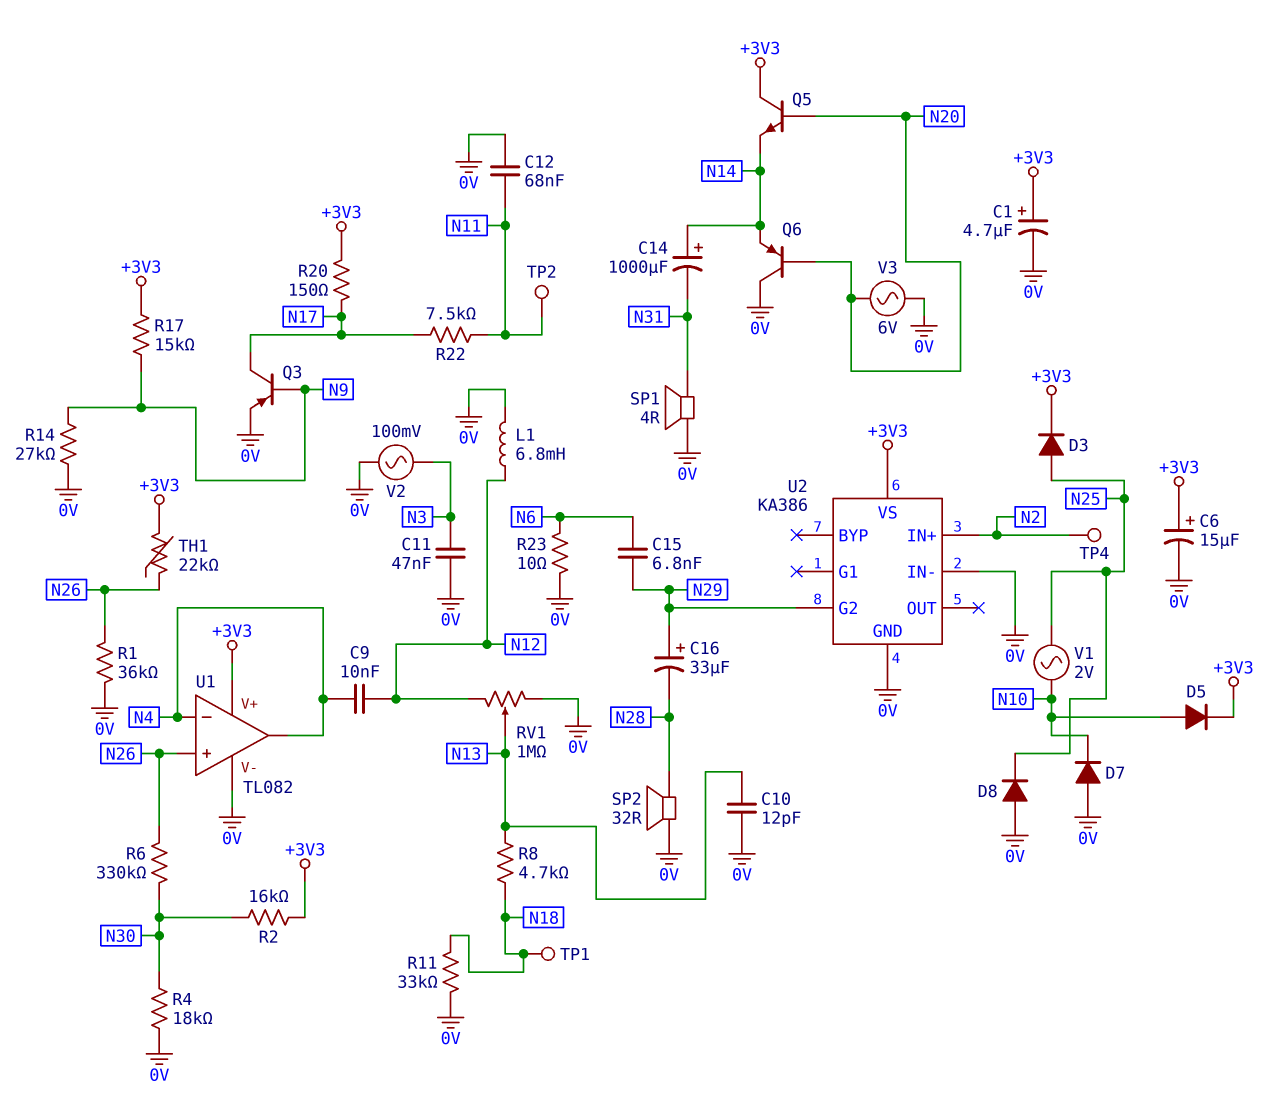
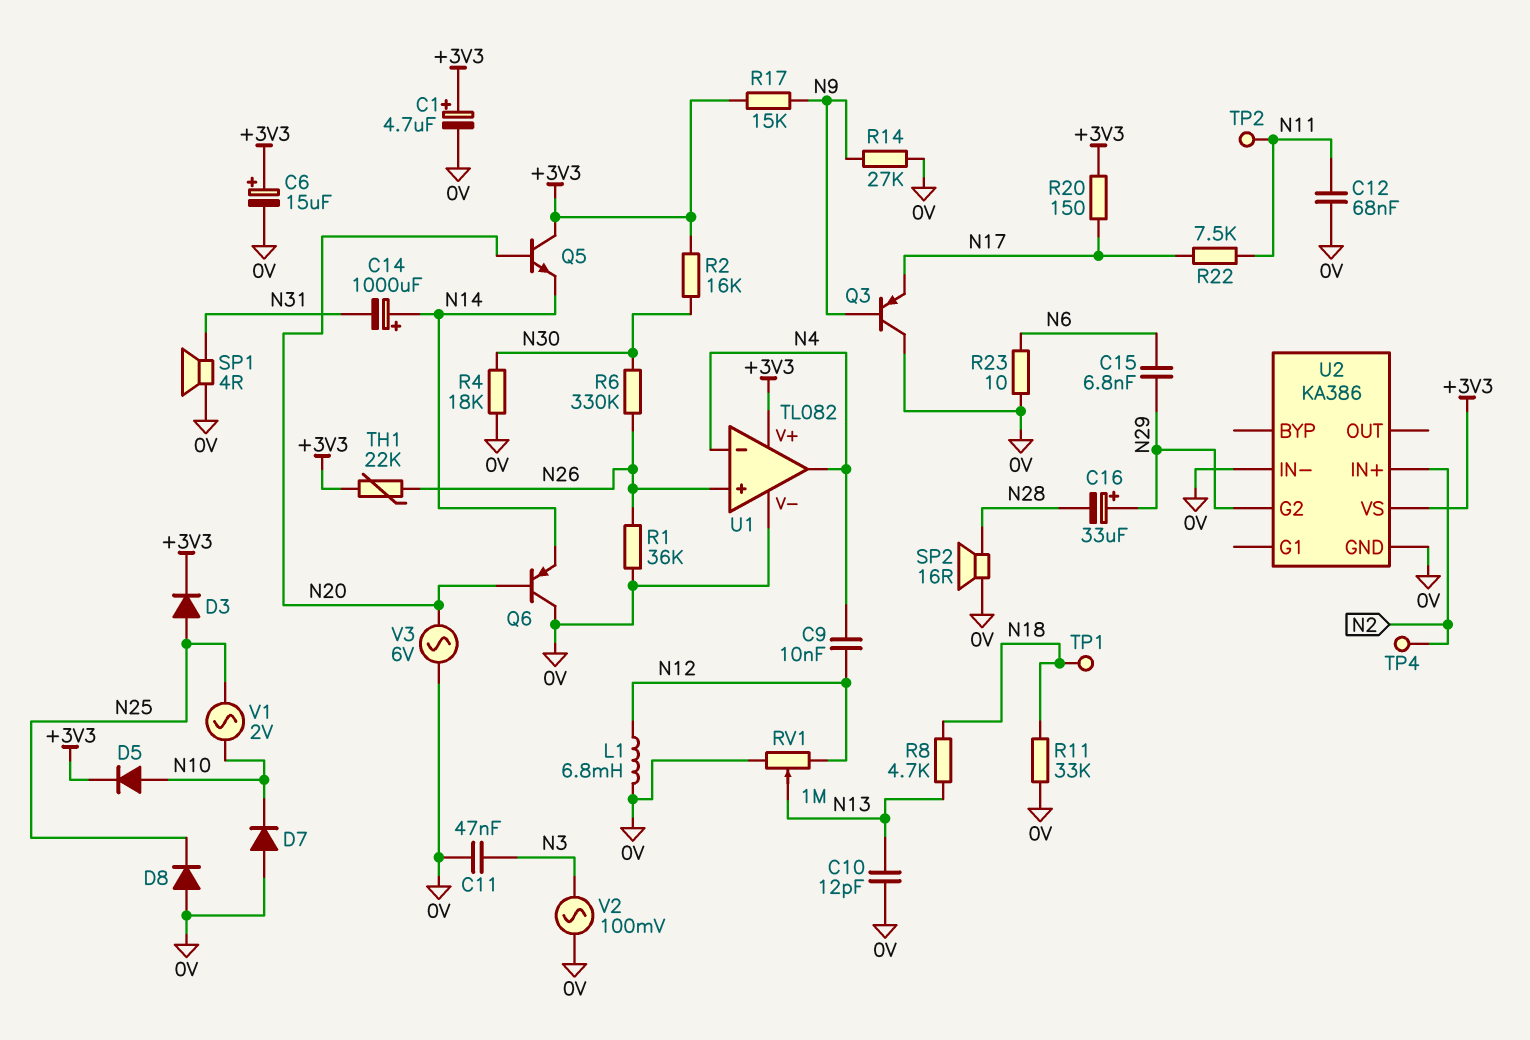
Q3: PNP (B N9, C N17, E 0V) -> PNP (B N9, C 0V, E N17)
SP2: speaker 32R (0V, N28) -> speaker 16R (0V, N28)

